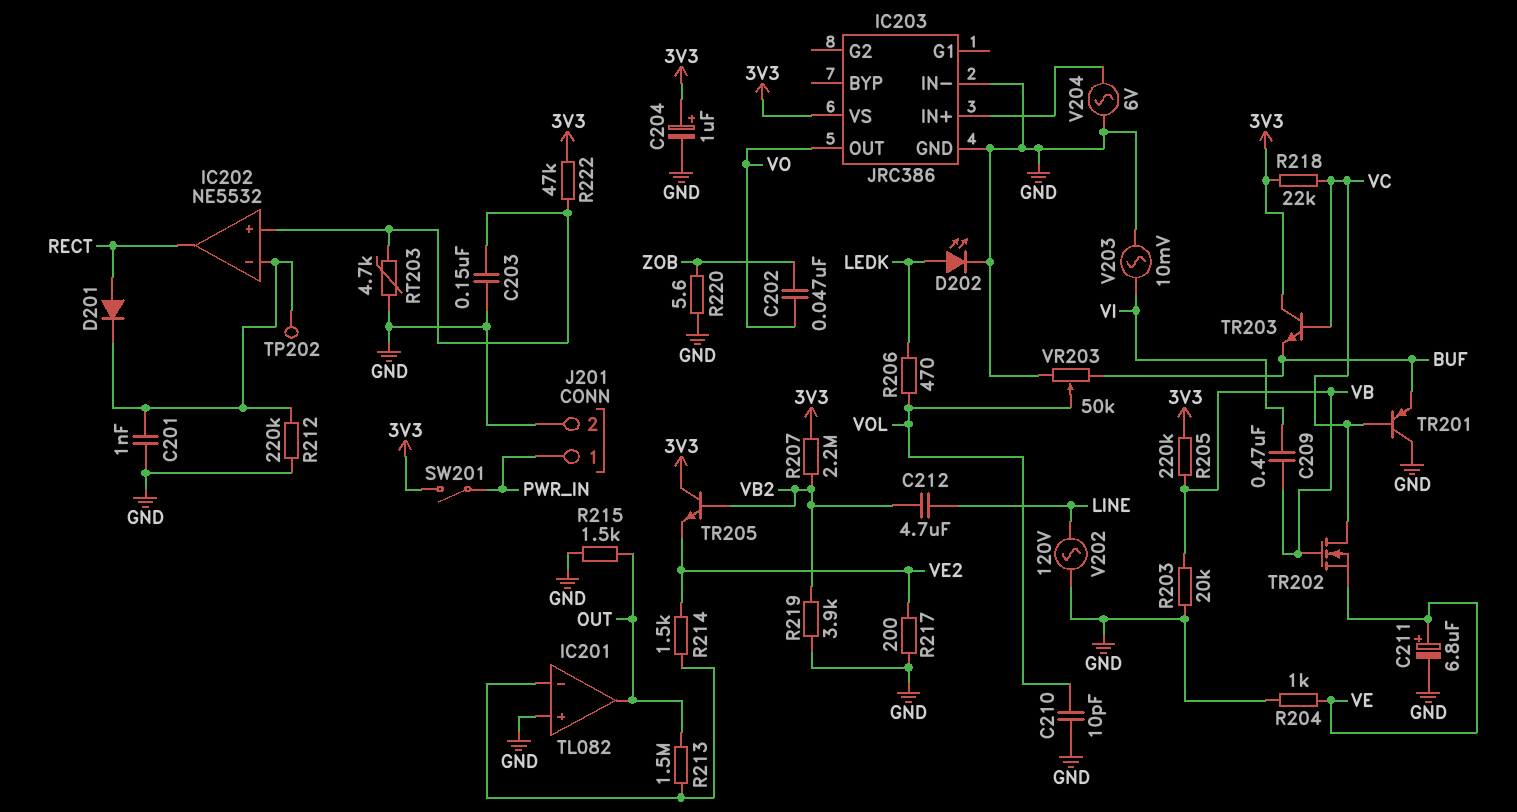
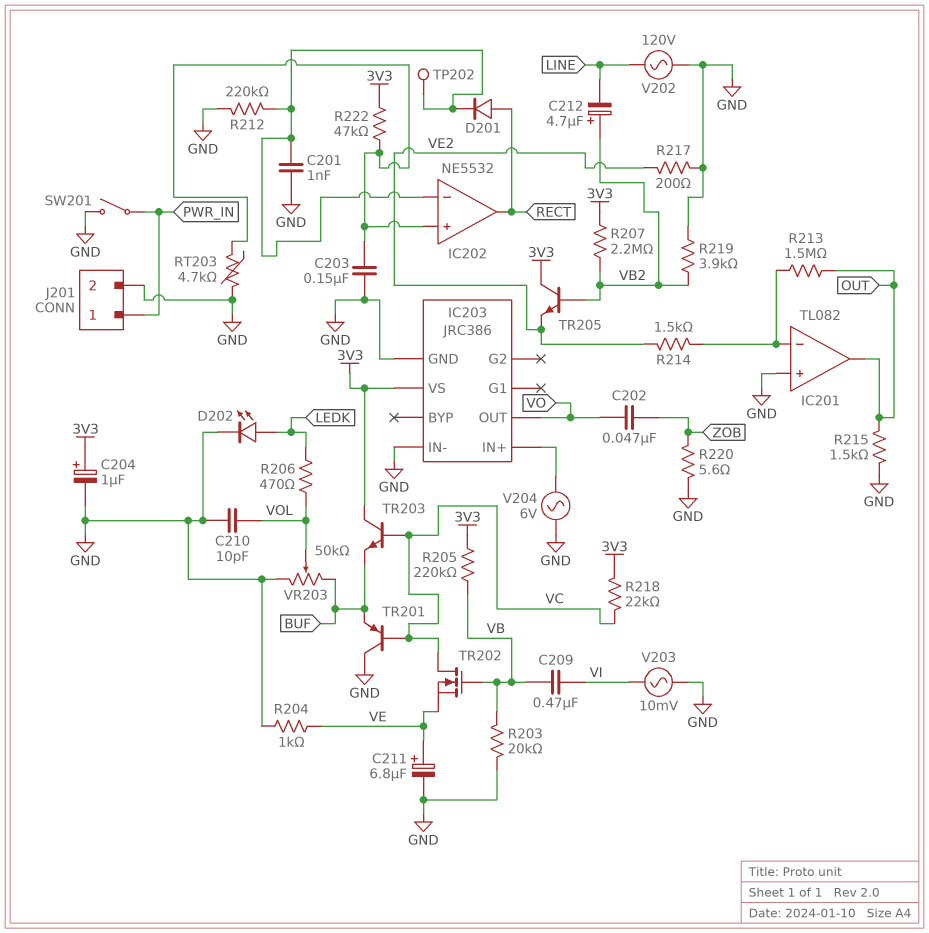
C212: 4.7uF (LINE, VB2) -> 4.7uF (plus VB2, minus LINE)
SW201: switch (3V3, PWR_IN) -> switch (GND, PWR_IN)

